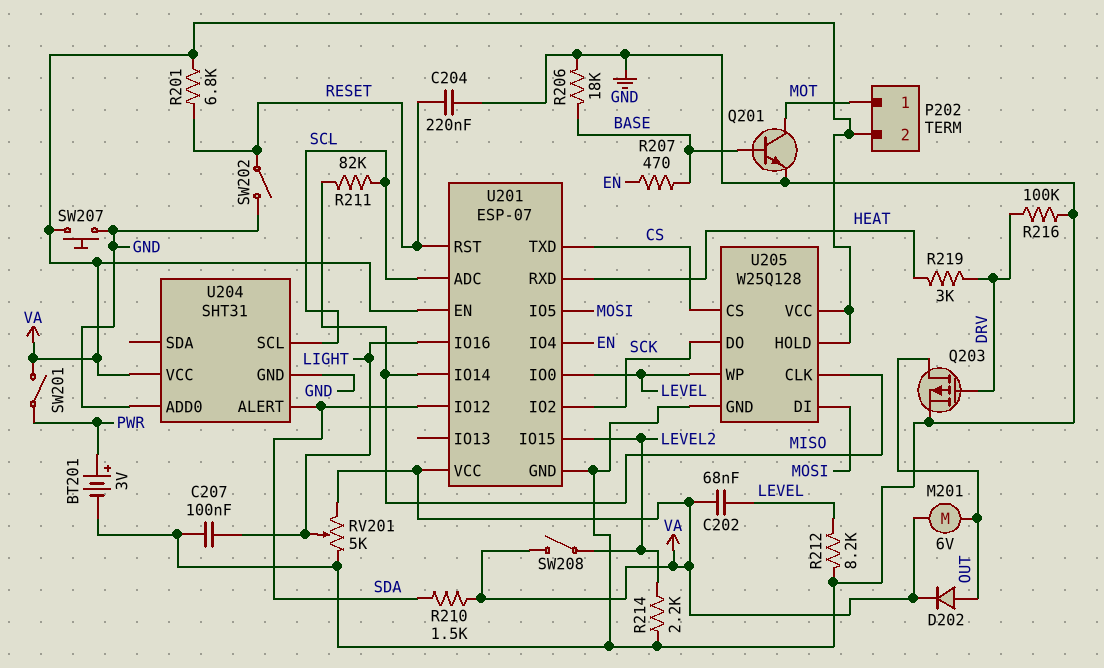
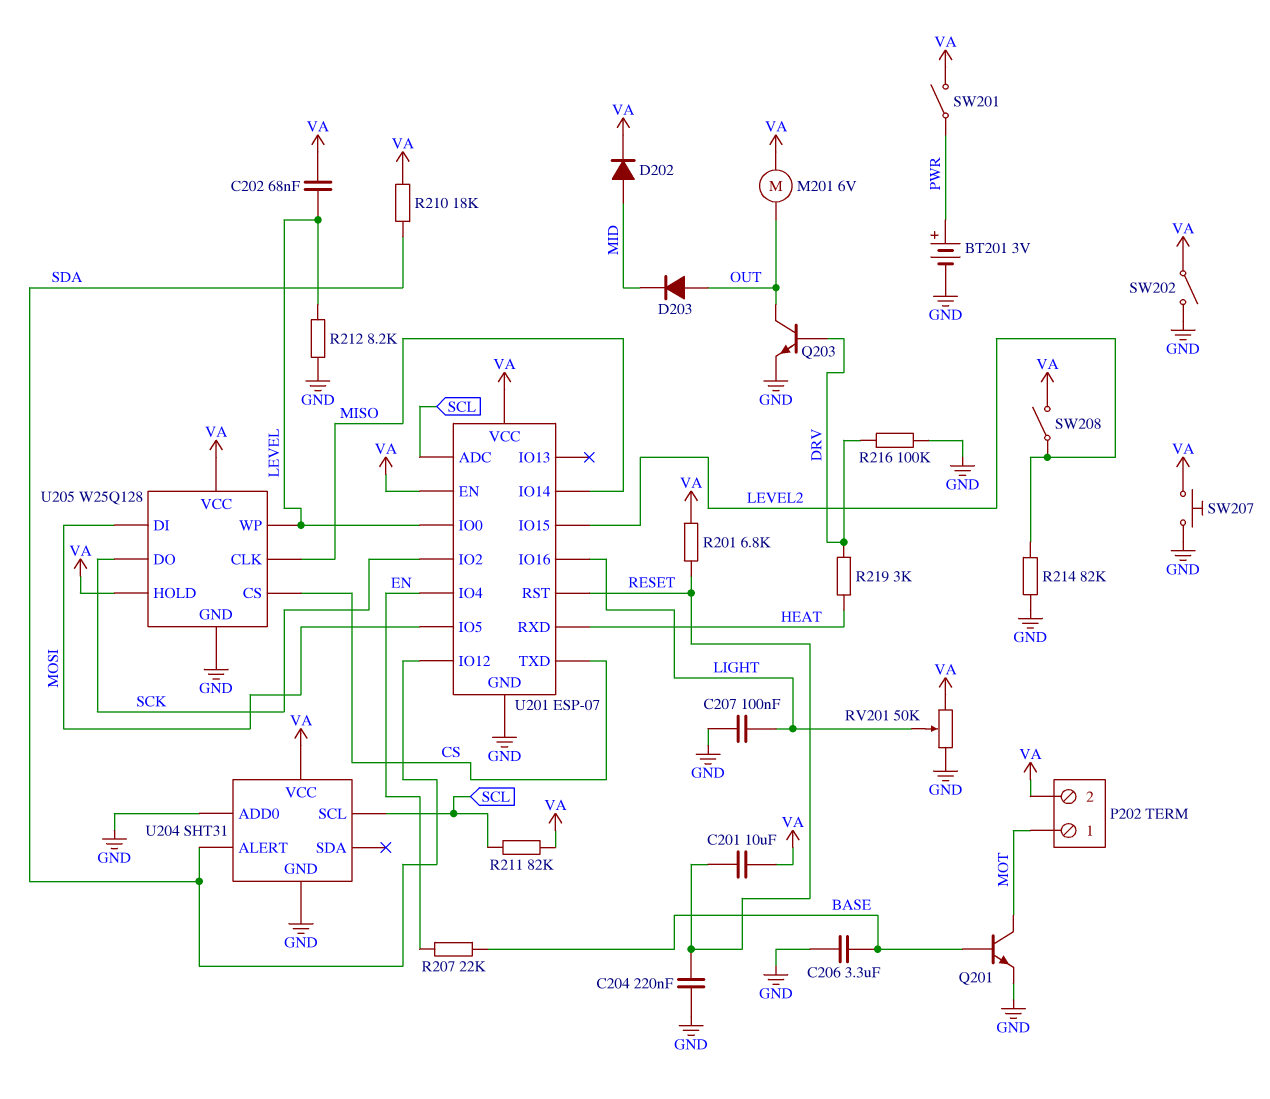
C201: none -> 10uF (RESET, VA)
C206: none -> 3.3uF (BASE, GND)
D202: diode (A OUT, K VA) -> diode (A MID, K VA)
D203: none -> diode (A OUT, K MID)
Q203: PMOS (G DRV, D OUT, S GND) -> NPN (B DRV, C OUT, E GND)
R206: 18k (BASE, GND) -> none
R207: 470 (BASE, EN) -> 22k (BASE, EN)
R210: 1.5k (SDA, VA) -> 18k (SDA, VA)
R211: 82k (MISO, SCL) -> 82k (SCL, VA)
R214: 2.2k (GND, LEVEL2) -> 82k (GND, LEVEL2)
RV201: 5k (GND, VA, wiper LIGHT) -> 50k (GND, VA, wiper LIGHT)
SW202: switch (GND, RESET) -> switch (GND, VA)

